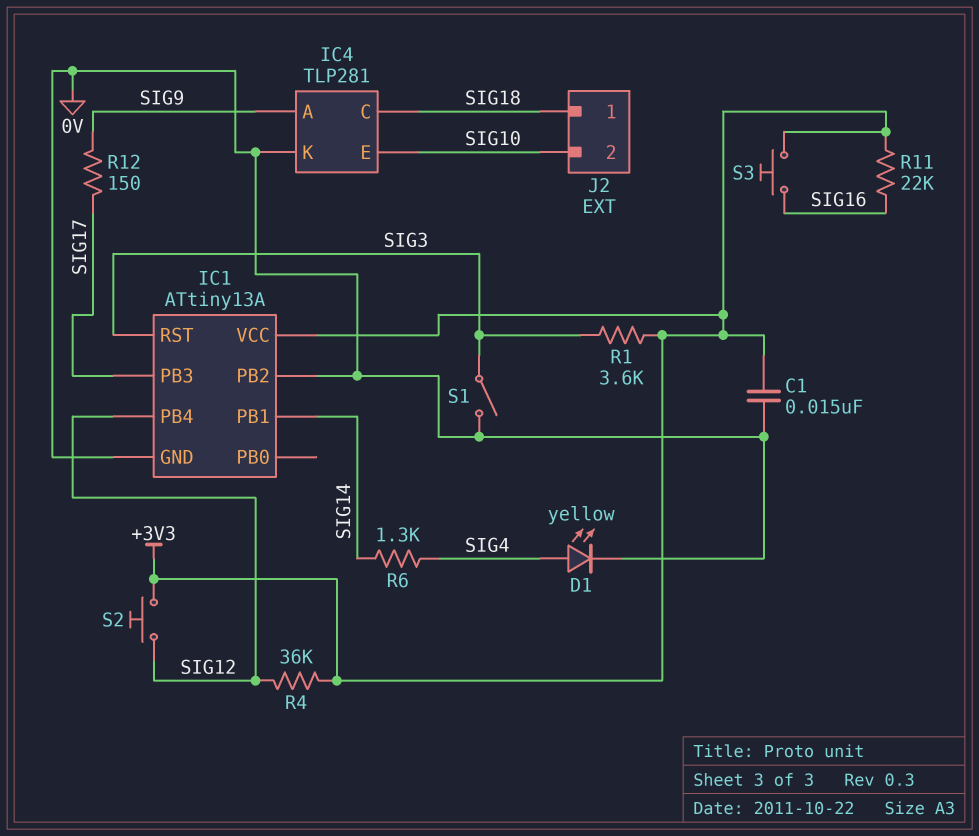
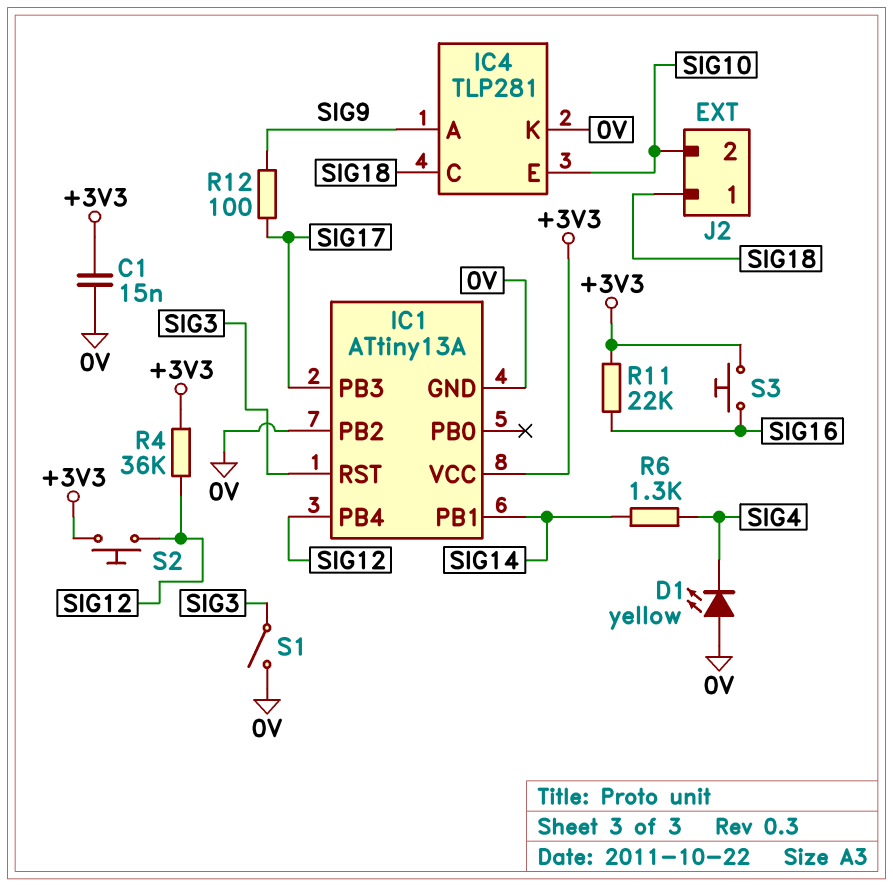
D1: LED yellow (A SIG4, K 0V) -> LED yellow (A 0V, K SIG4)
R1: 3.6k (+3V3, SIG3) -> none
R12: 150 (SIG9, SIG17) -> 100 (SIG9, SIG17)

